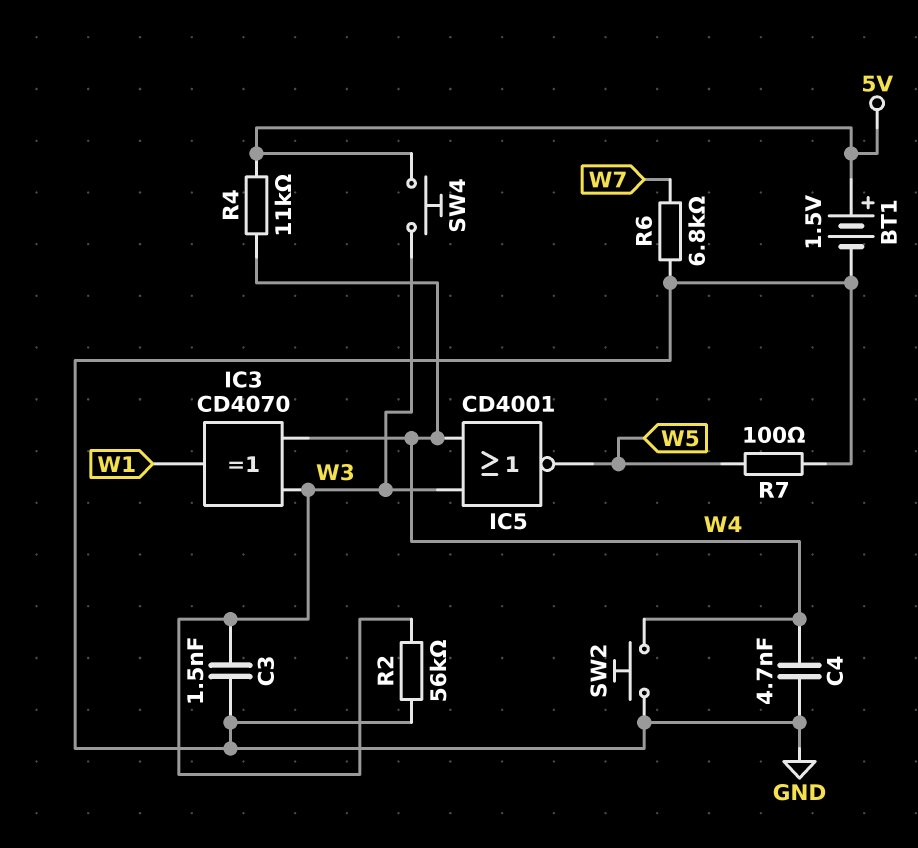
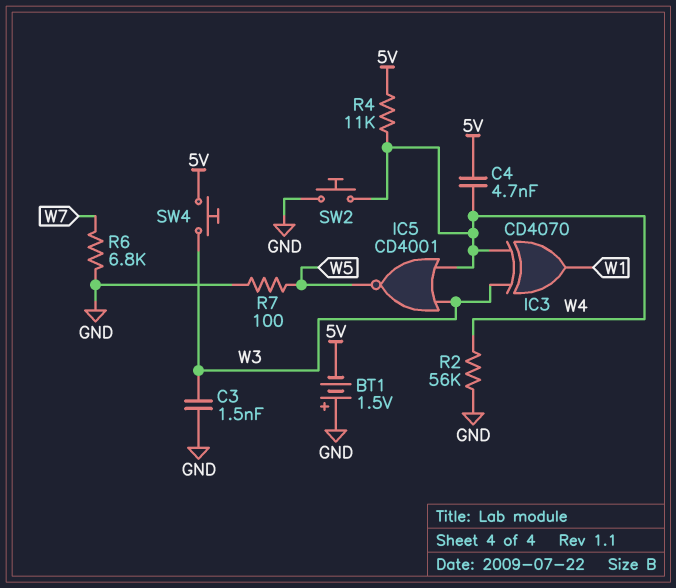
BT1: 1.5V (plus 5V, minus GND) -> 1.5V (plus GND, minus 5V)
C4: 4.7nF (GND, W4) -> 4.7nF (5V, W4)
R2: 56k (GND, W3) -> 56k (GND, W4)

